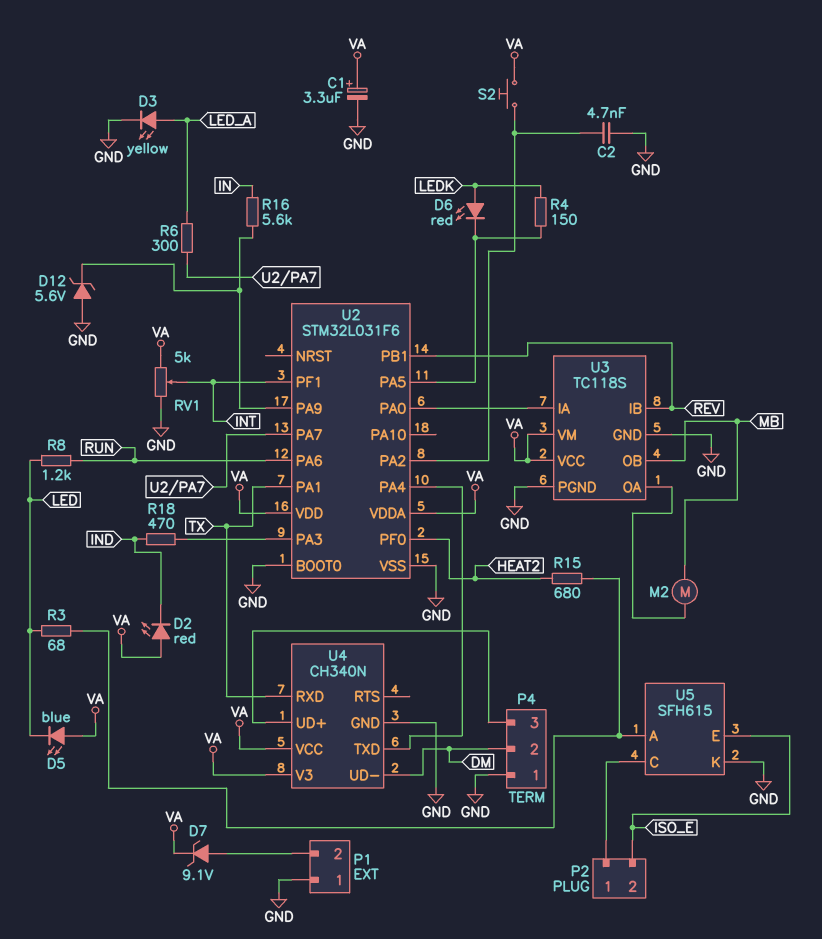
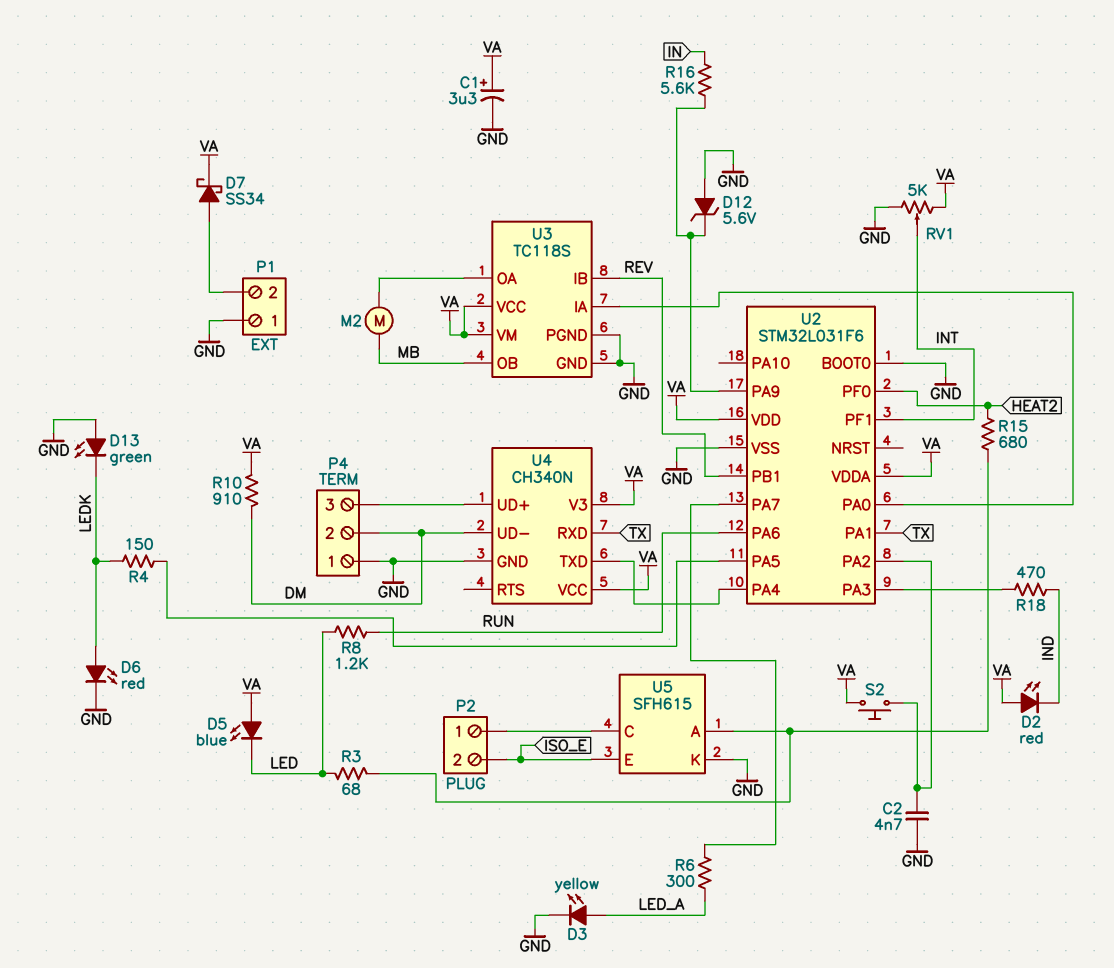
D6: LED red (A LEDK, K U2/PA5) -> LED red (A LEDK, K GND)
D7: zener 9.1V (A P1/2, K VA) -> schottky SS34 (A P1/2, K VA)
D13: none -> LED green (A GND, K LEDK)
R10: none -> 910 (DM, VA)

